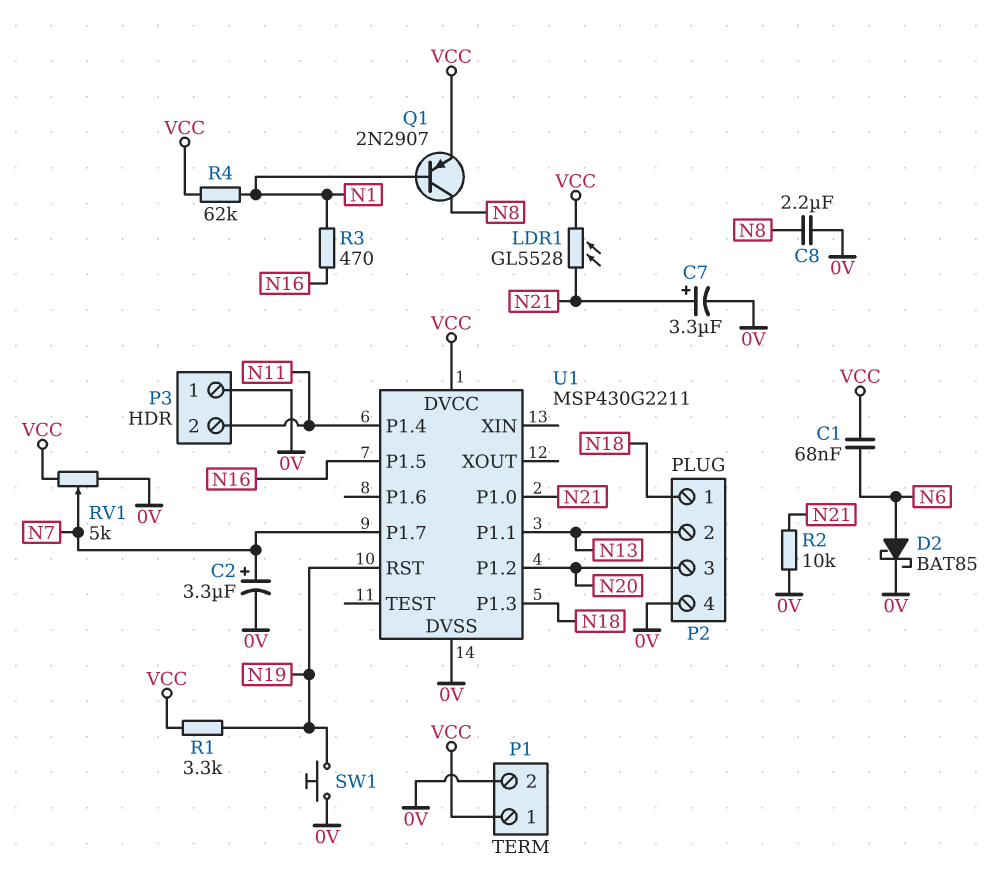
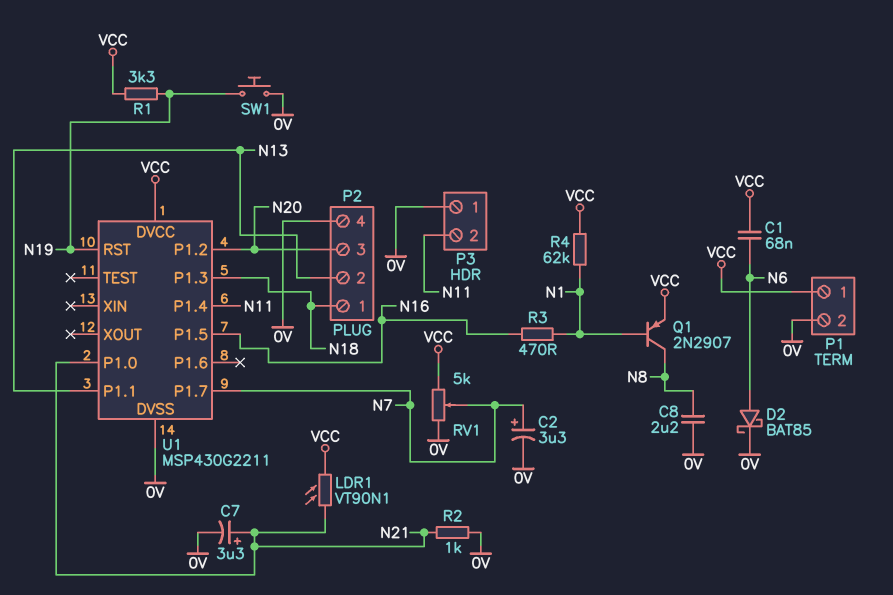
LDR1: GL5528 (N21, VCC) -> VT90N1 (N21, VCC)
R2: 10k (0V, N21) -> 1k (0V, N21)

